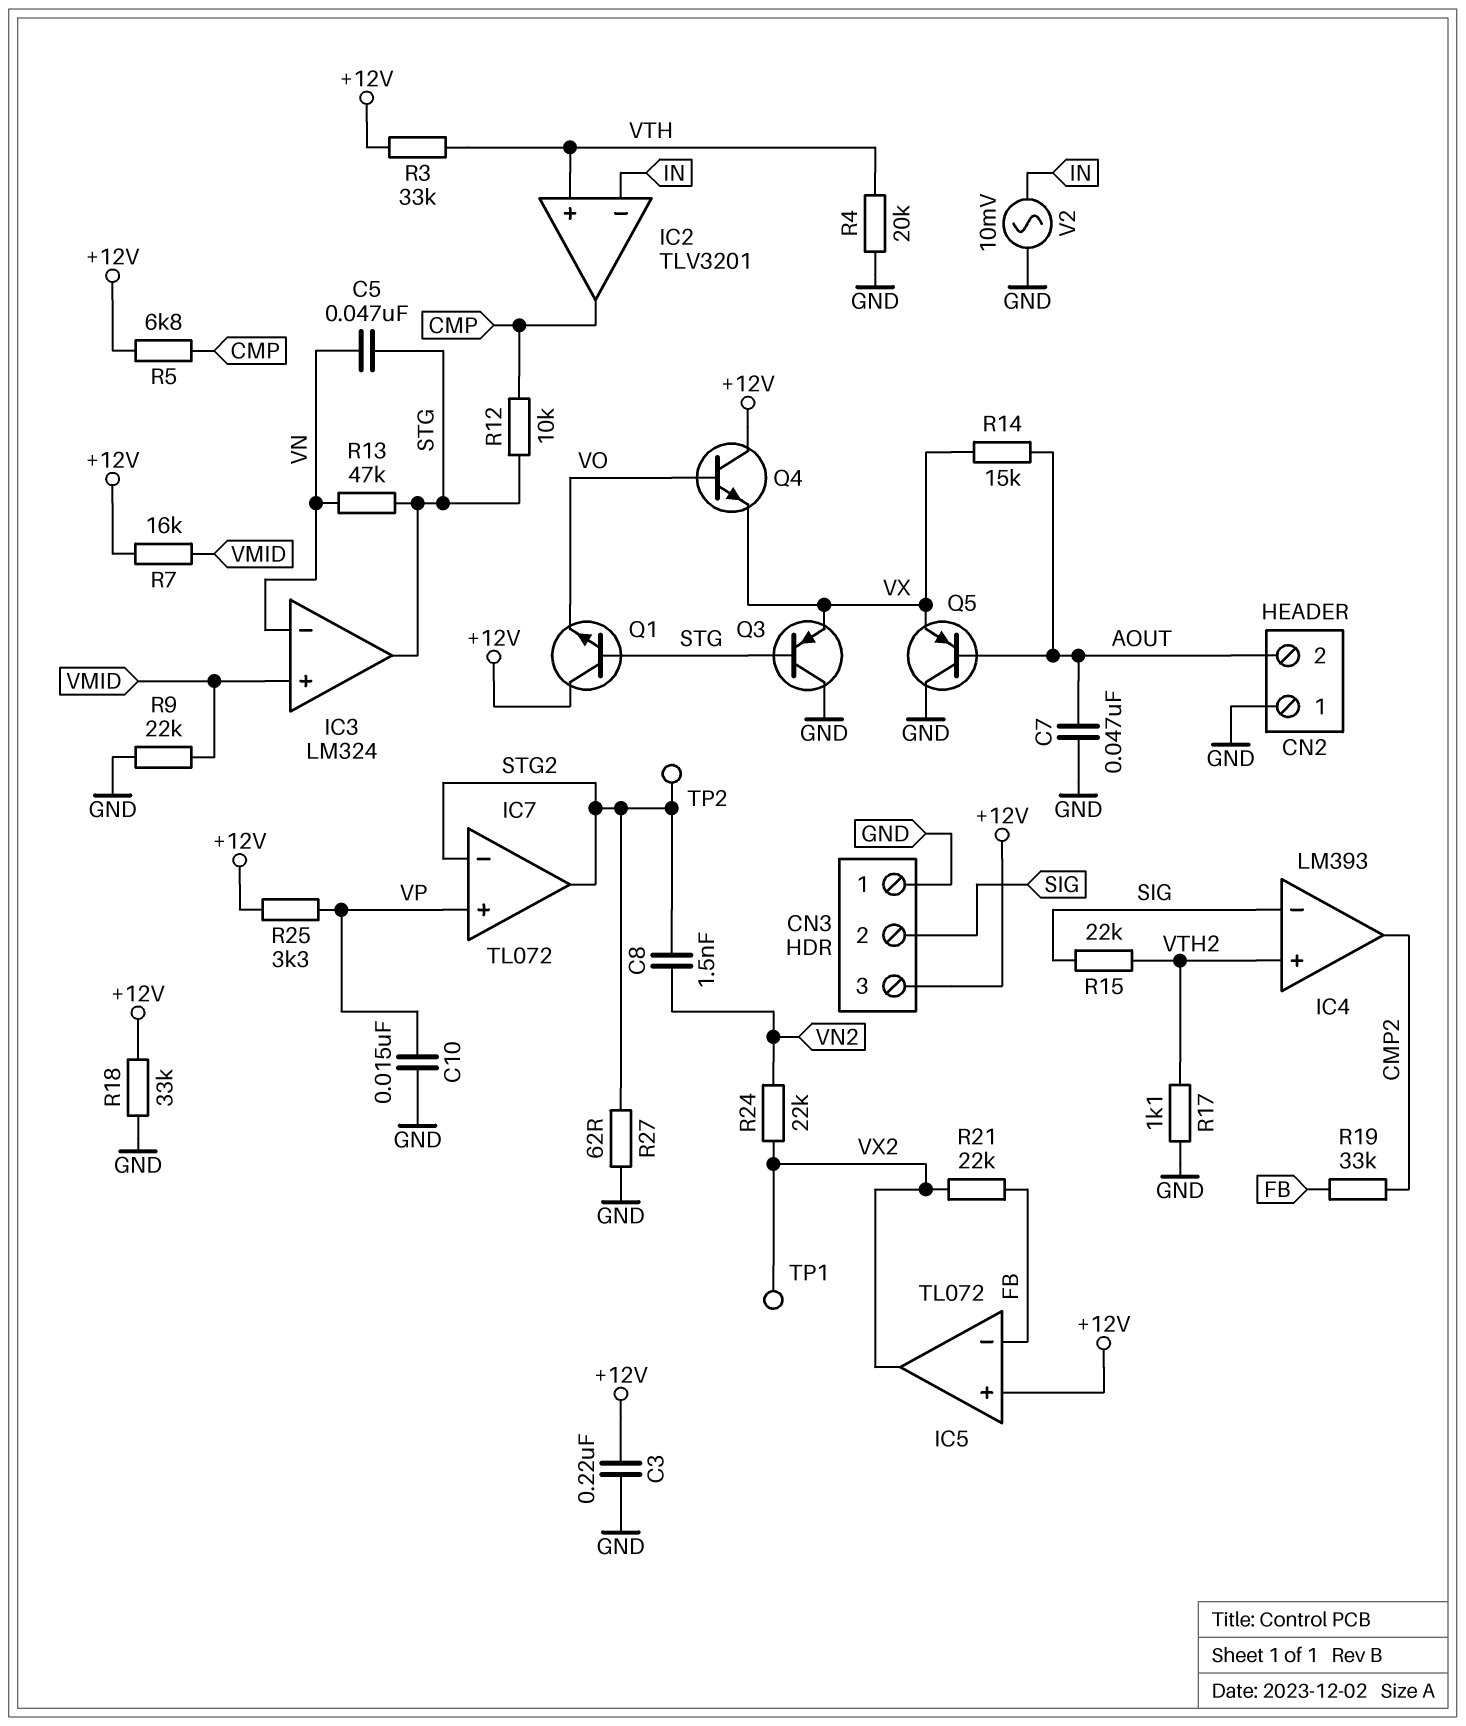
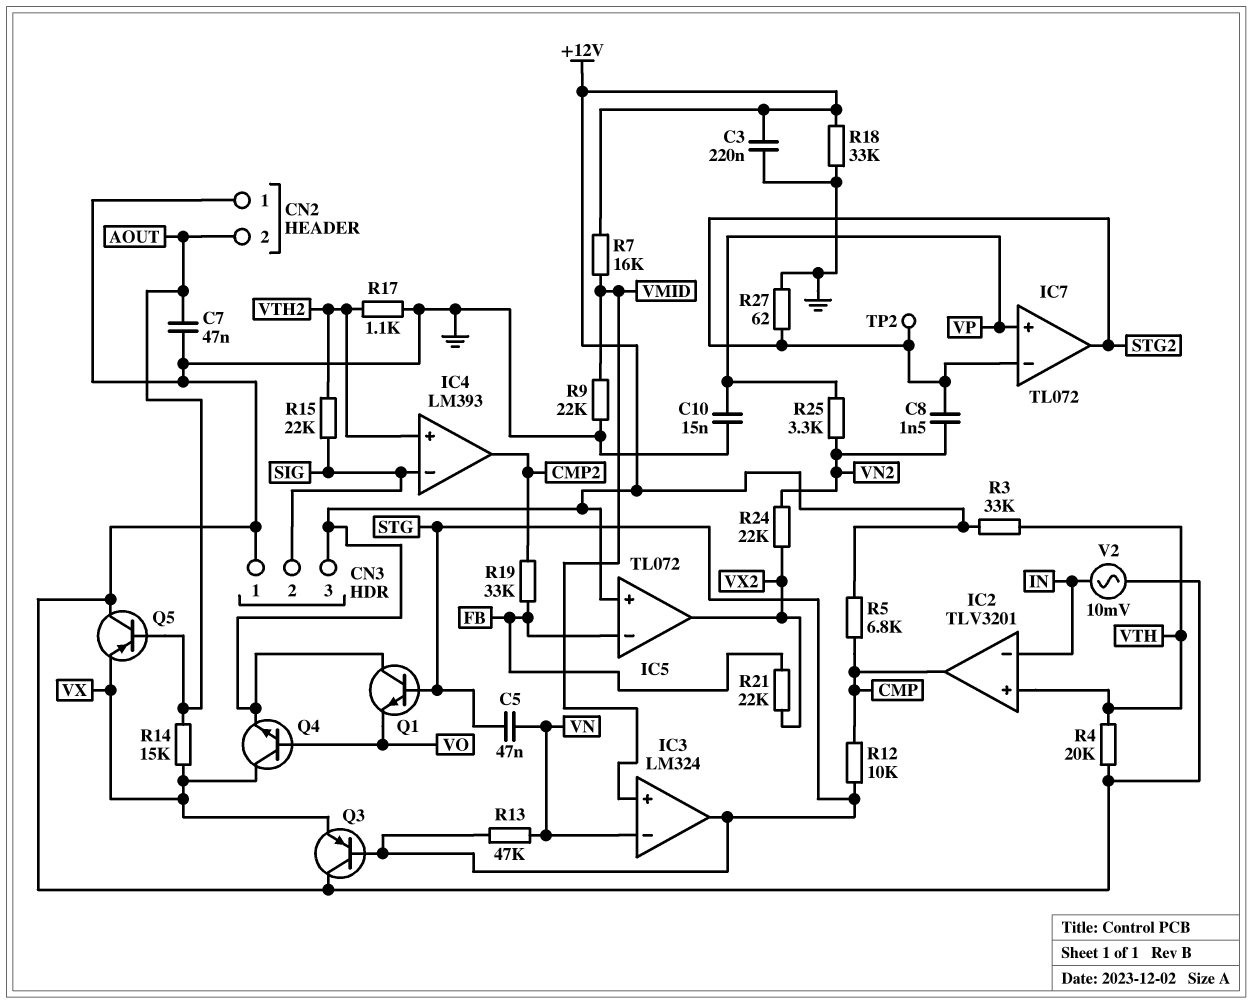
Q4: NPN (B VO, C +12V, E VX) -> NPN (B VO, C VX, E +12V)
R25: 3.3k (+12V, VP) -> 3.3k (VN2, VP)
TP1: test point (VX2) -> none

